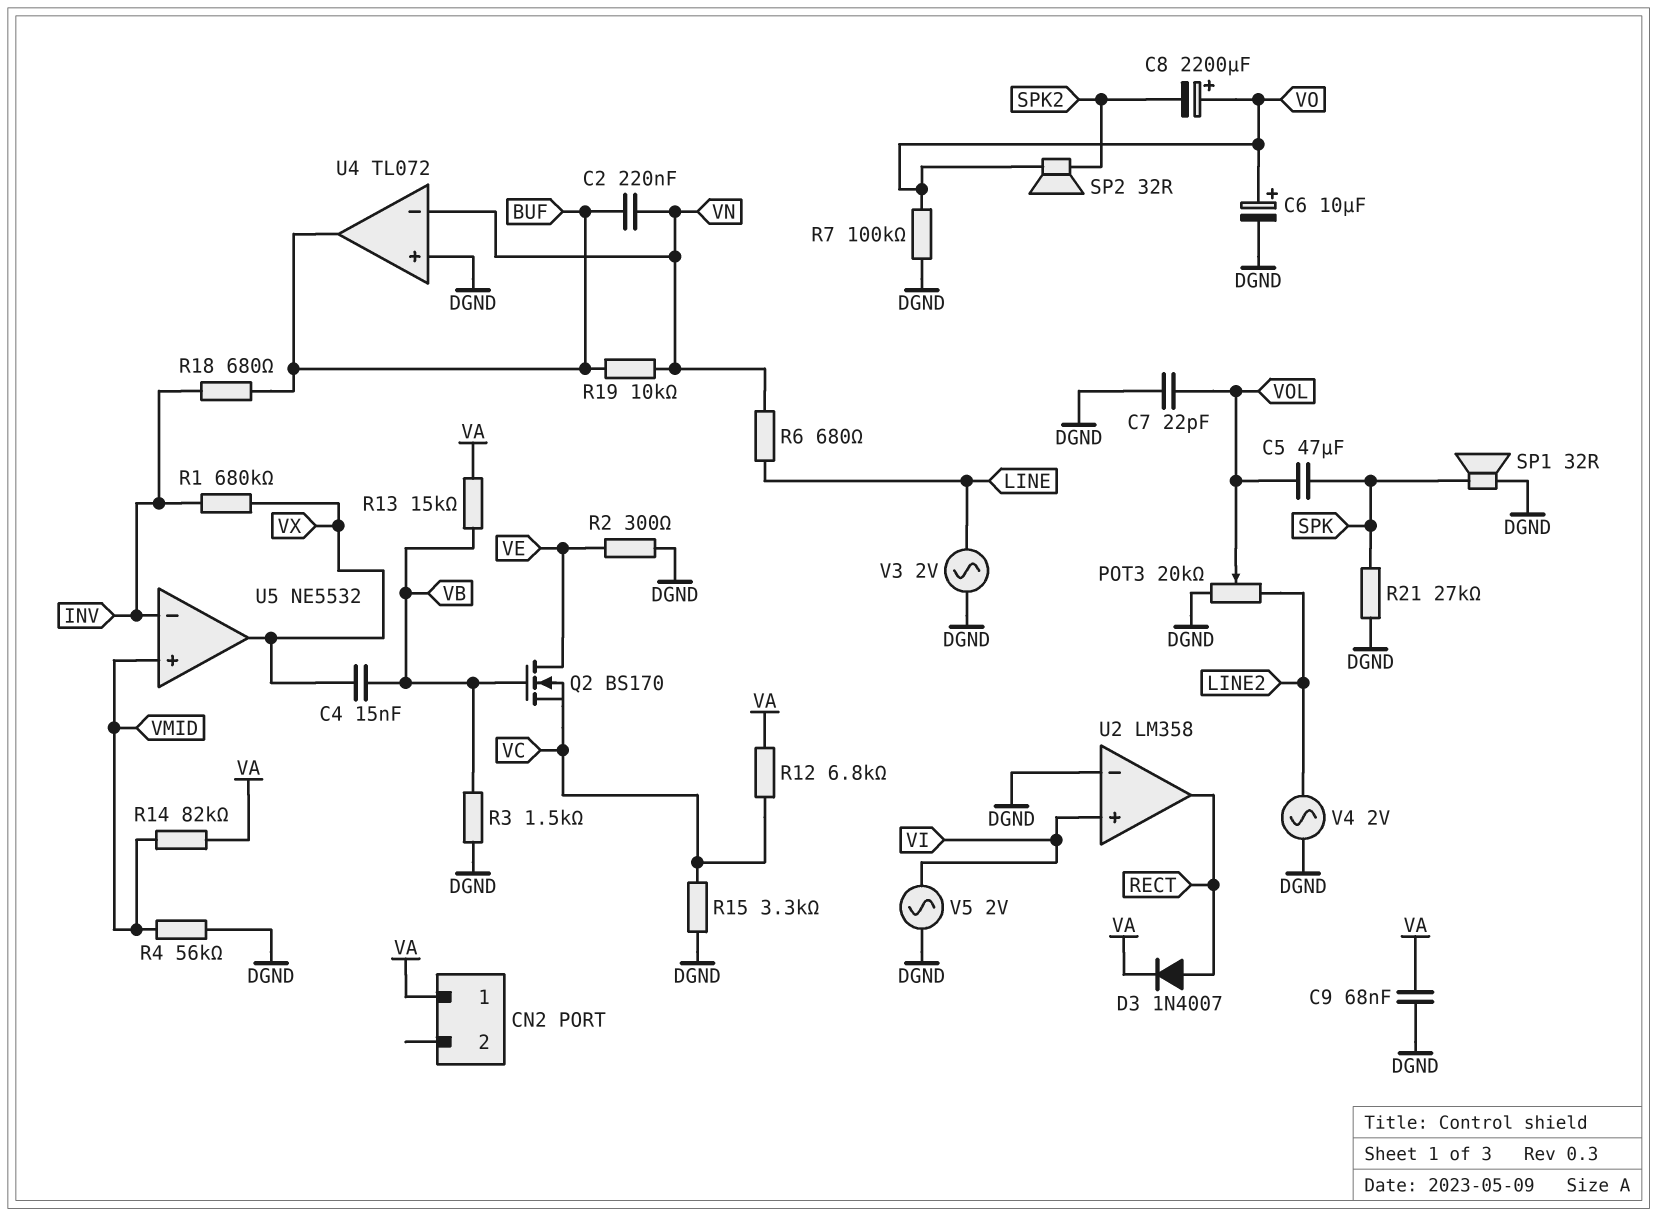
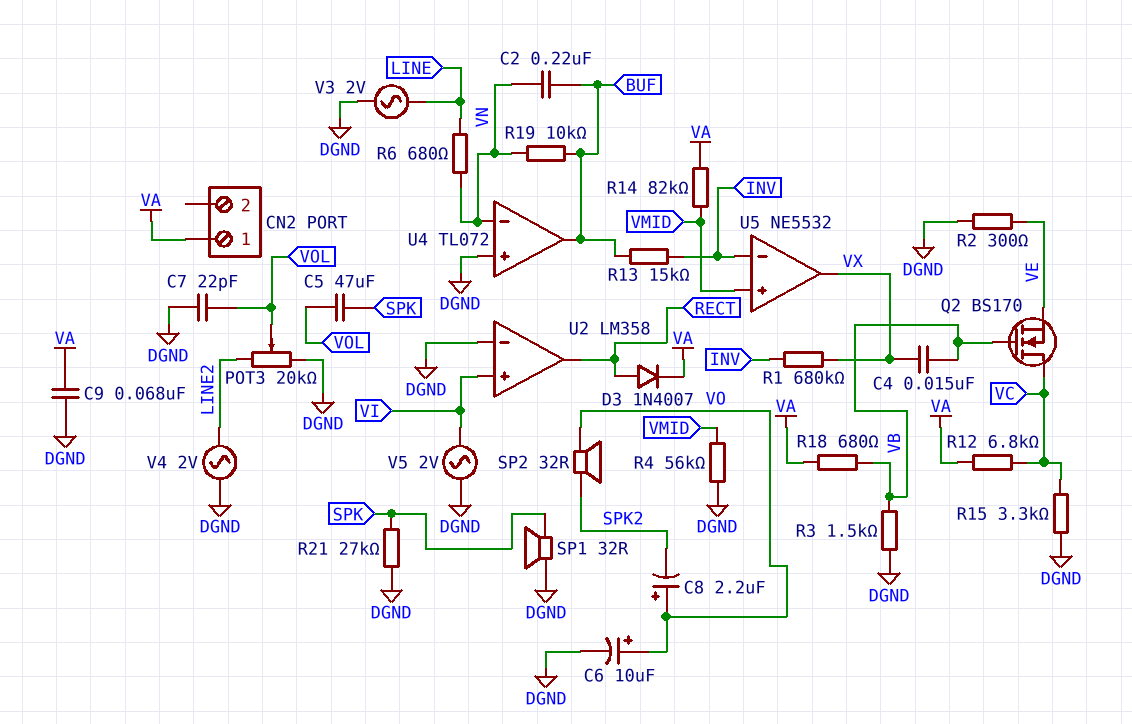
C8: 2200uF (plus VO, minus SPK2) -> 2.2uF (plus VO, minus SPK2)
Q2: NMOS BS170 (G VB, D VE, S VC) -> NMOS BS170 (G VB, D VC, S VE)
R7: 100k (DGND, VO) -> none
R13: 15k (VA, VB) -> 15k (BUF, INV)
R18: 680 (BUF, INV) -> 680 (VA, VB)

